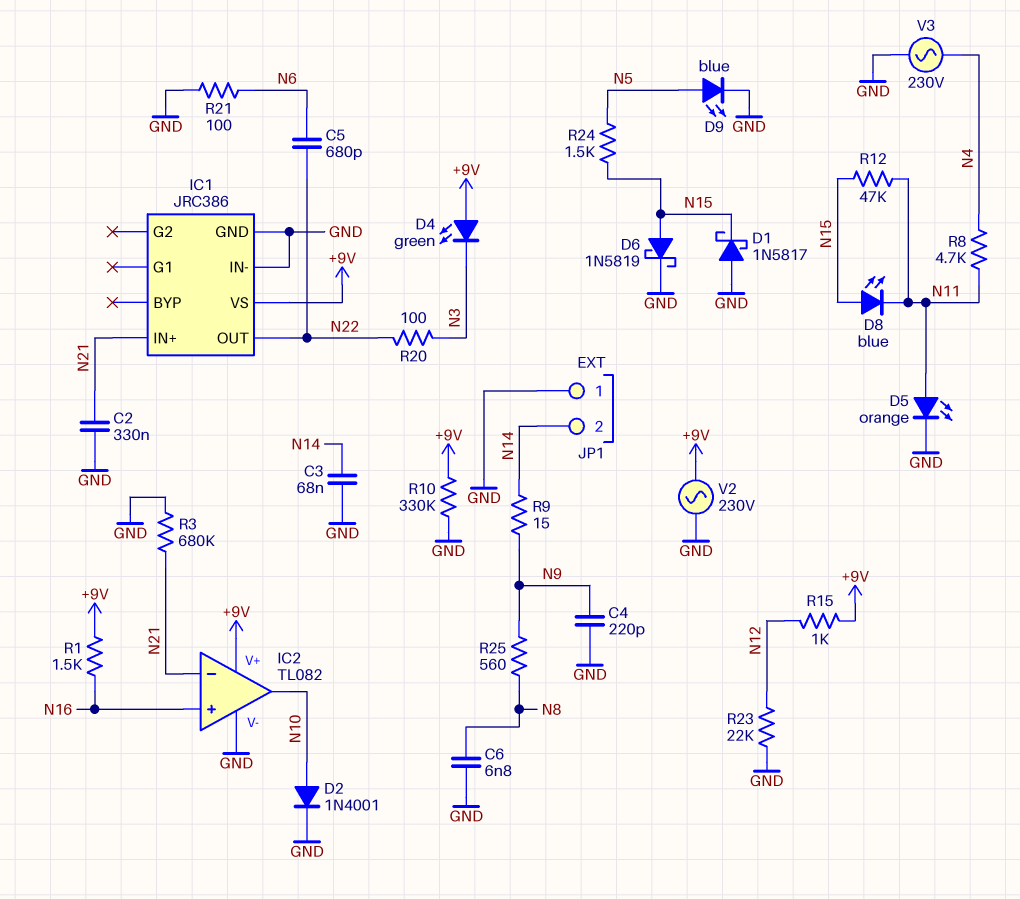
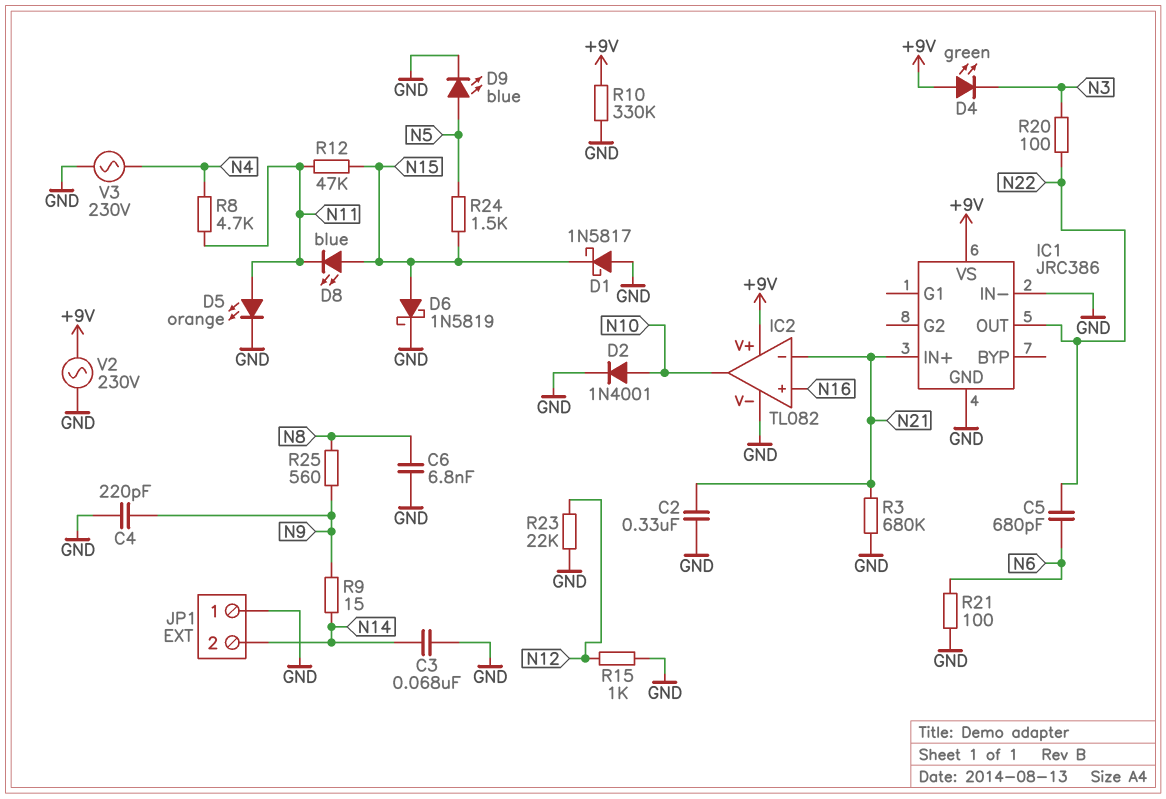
R1: 1.5k (+9V, N16) -> none
R15: 1k (+9V, N12) -> 1k (GND, N12)

